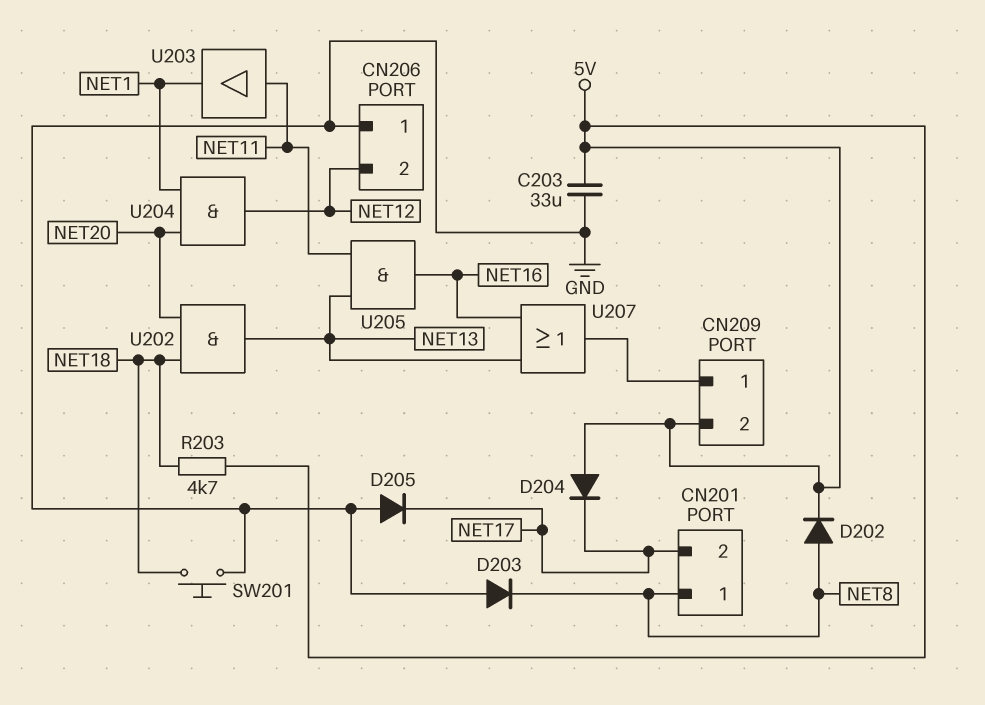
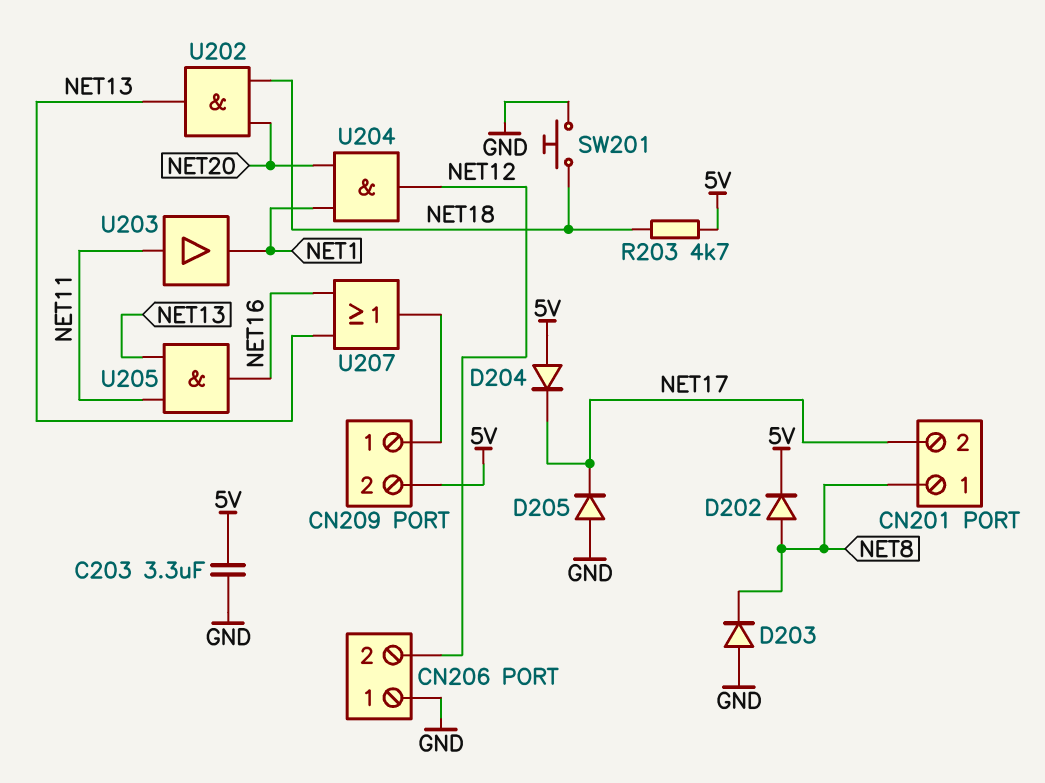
C203: 33uF (5V, GND) -> 3.3uF (5V, GND)

